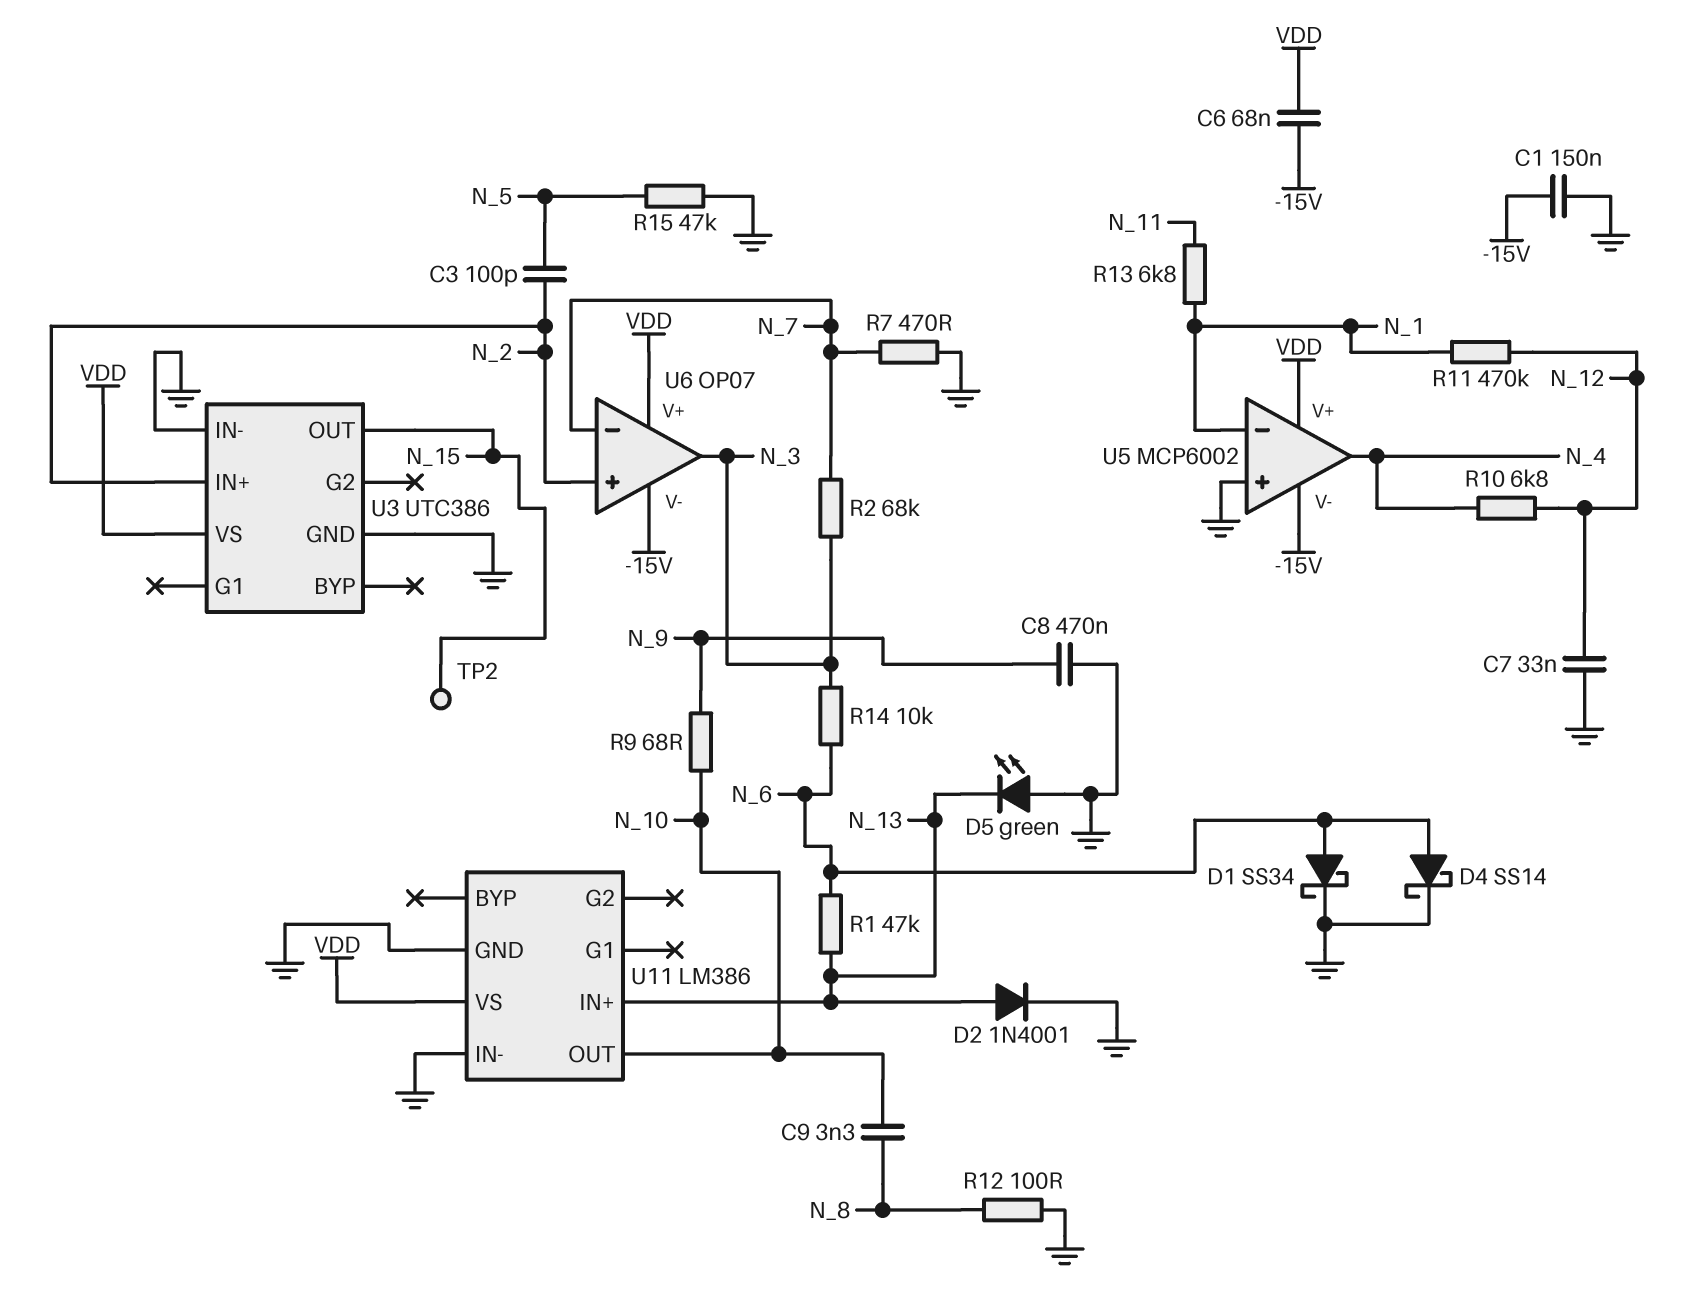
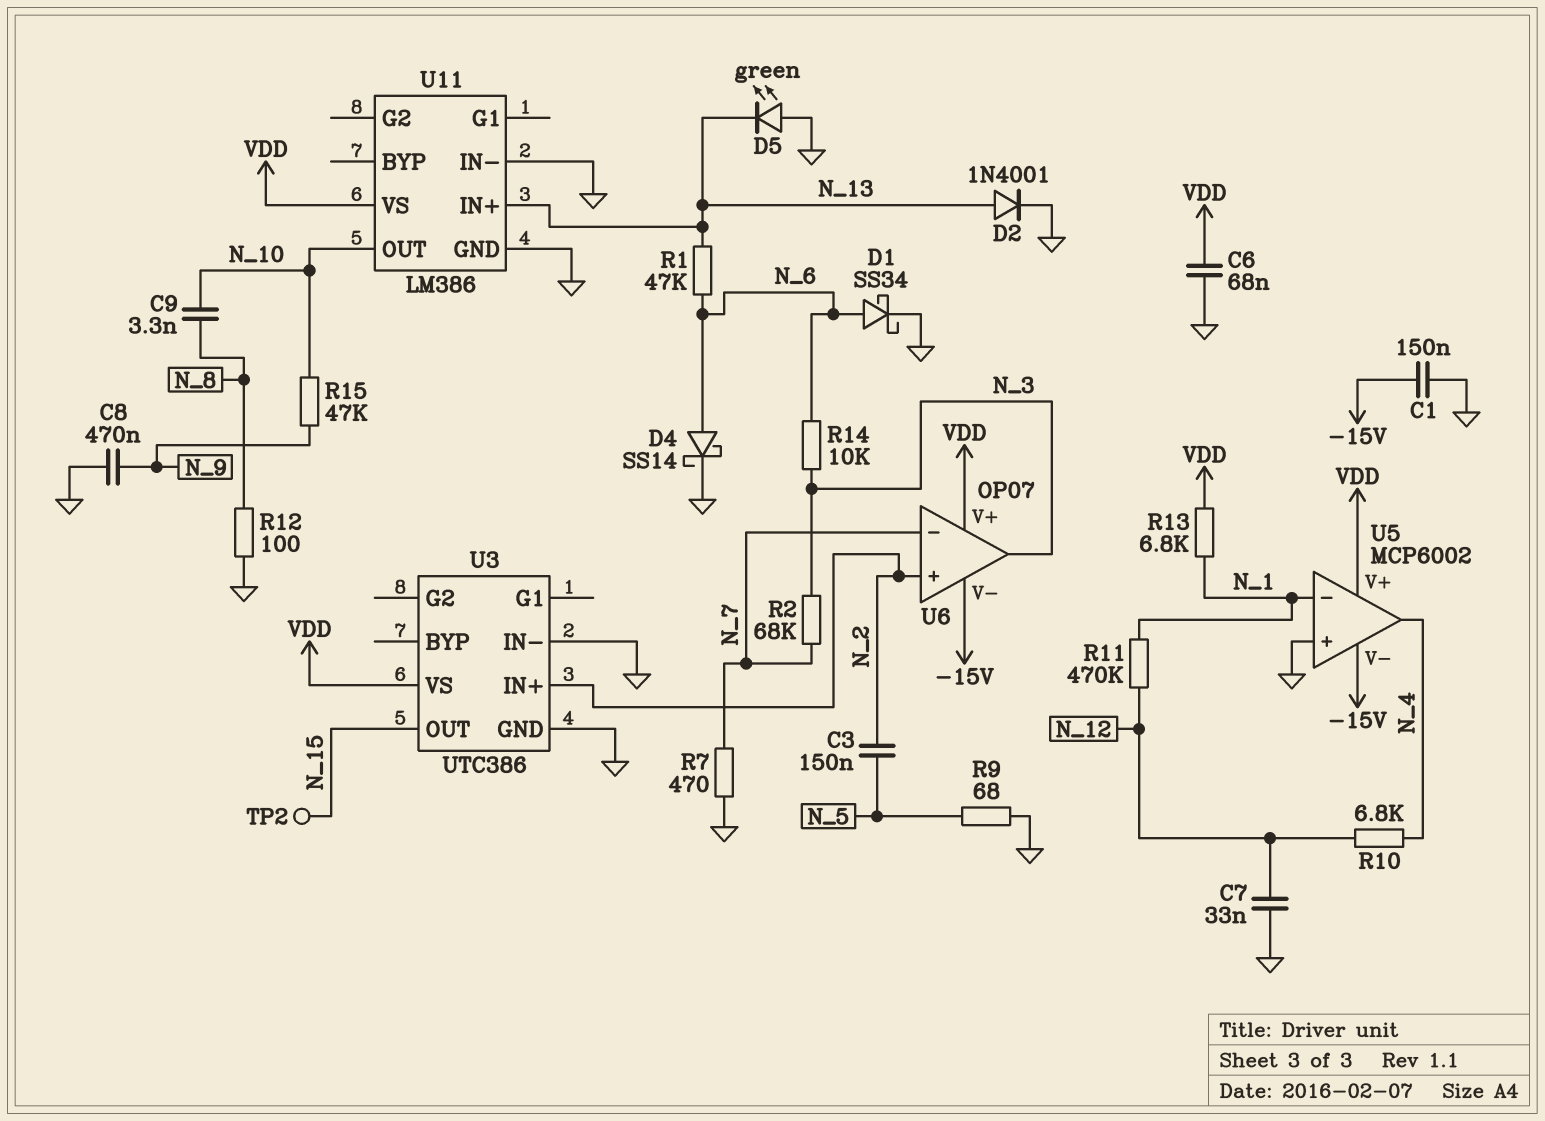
C3: 100pF (N_2, N_5) -> 150nF (N_2, N_5)
C6: 68nF (-15V, VDD) -> 68nF (GND, VDD)
R9: 68 (N_9, N_10) -> 68 (GND, N_5)
R13: 6.8k (N_1, N_11) -> 6.8k (N_1, VDD)
R15: 47k (GND, N_5) -> 47k (N_9, N_10)

